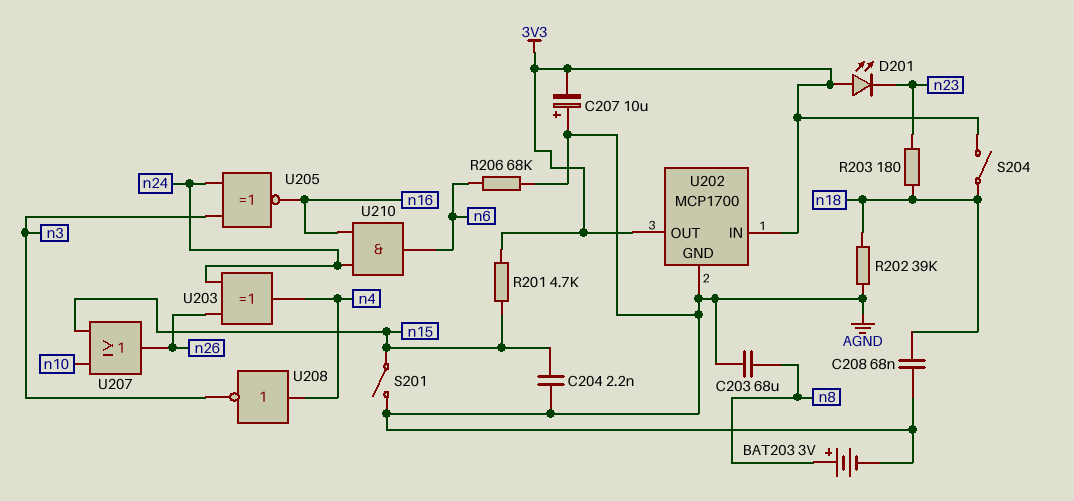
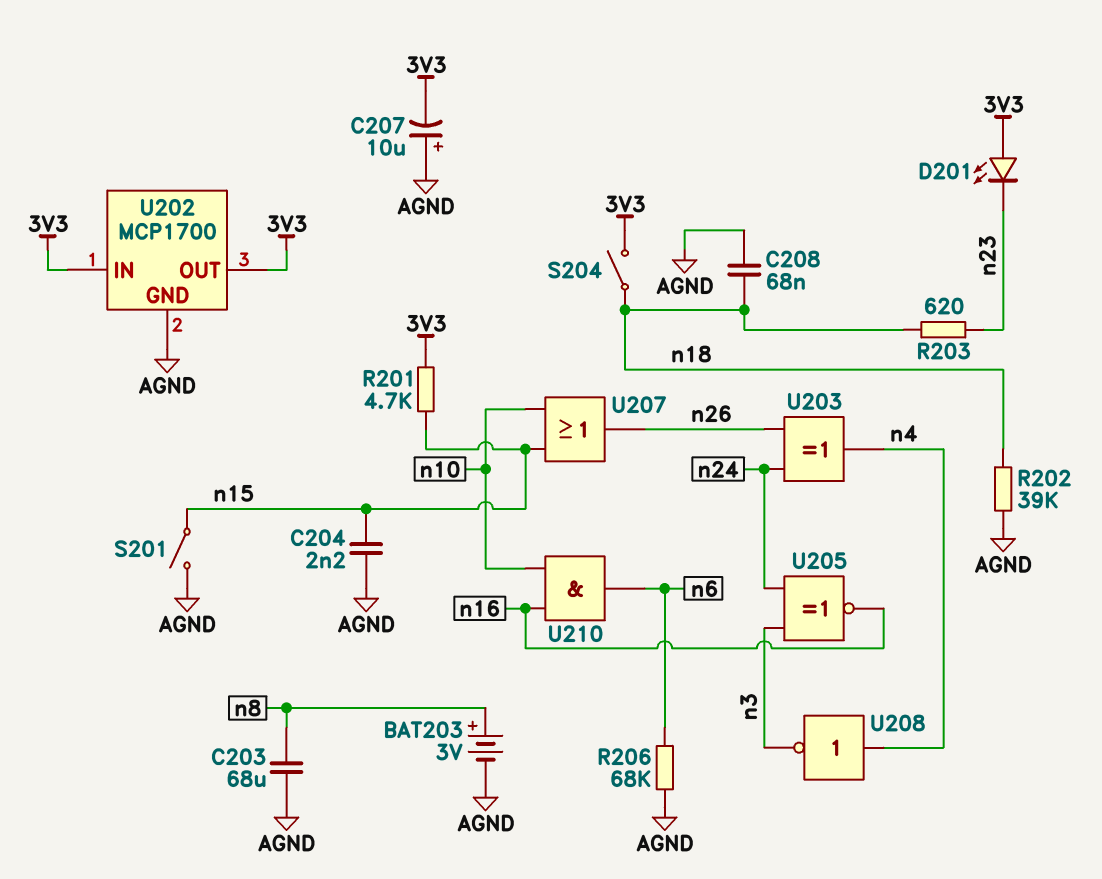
R203: 180 (n18, n23) -> 620 (n18, n23)
U210: AND (in n16, in n24, out n6) -> AND (in n10, in n16, out n6)

